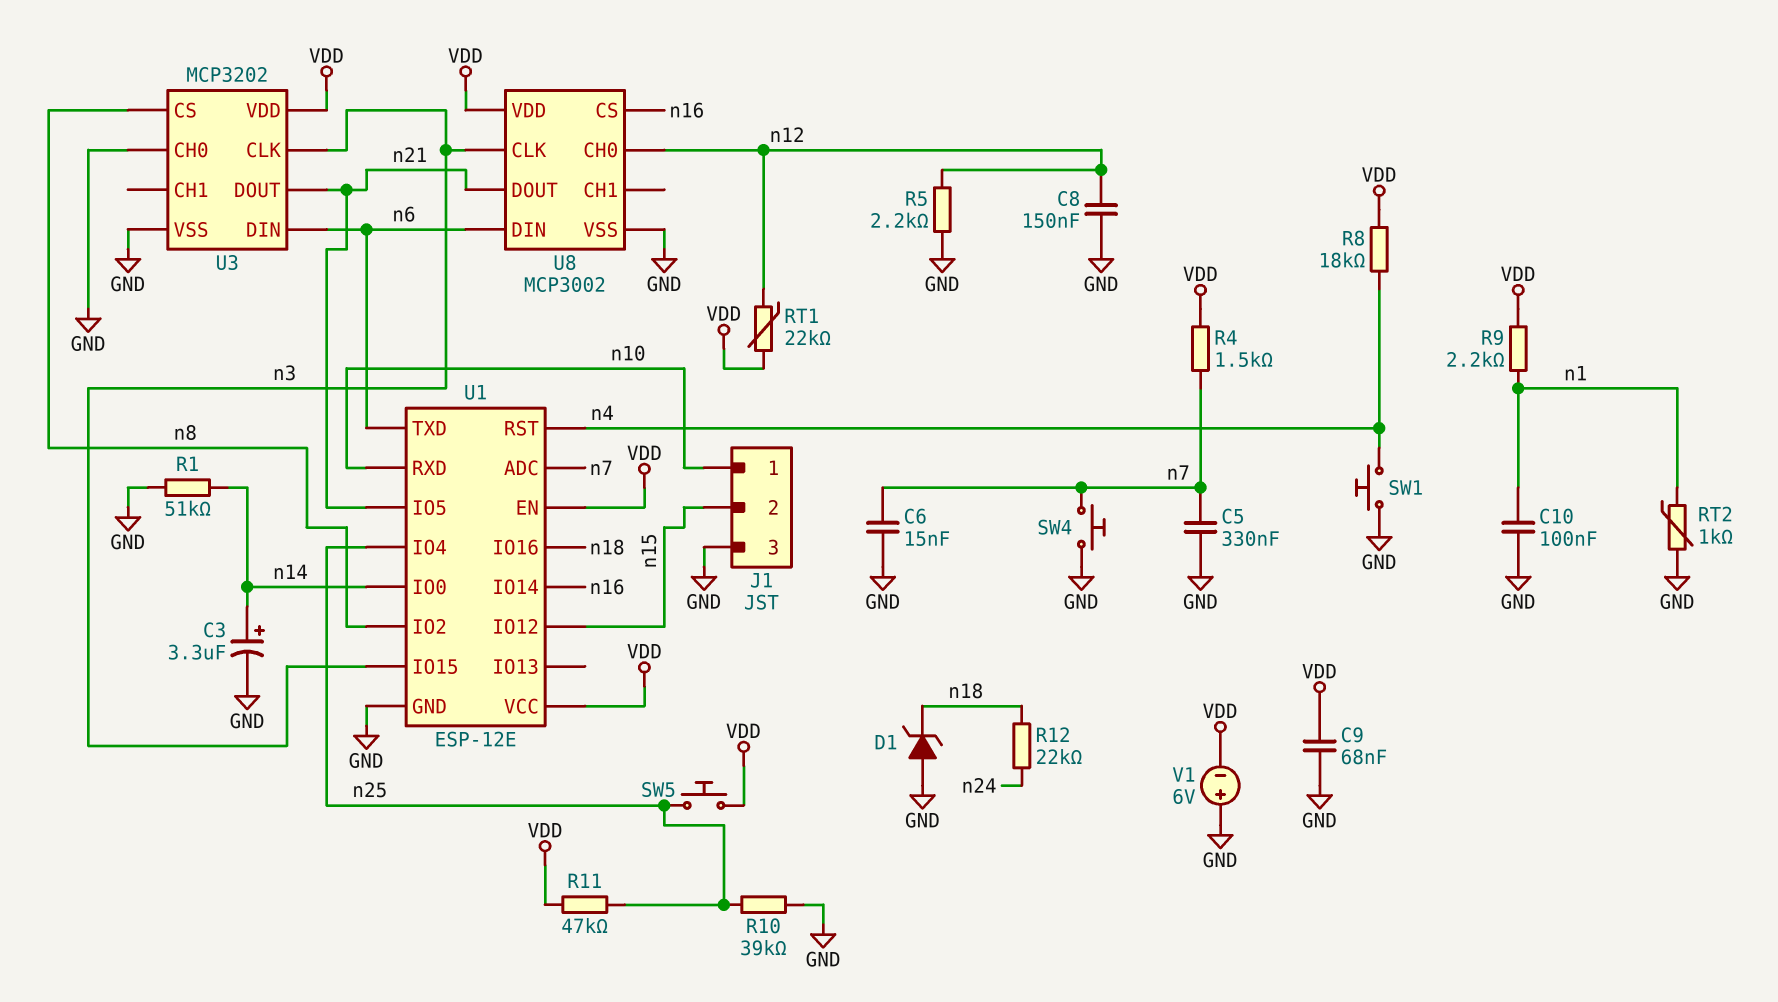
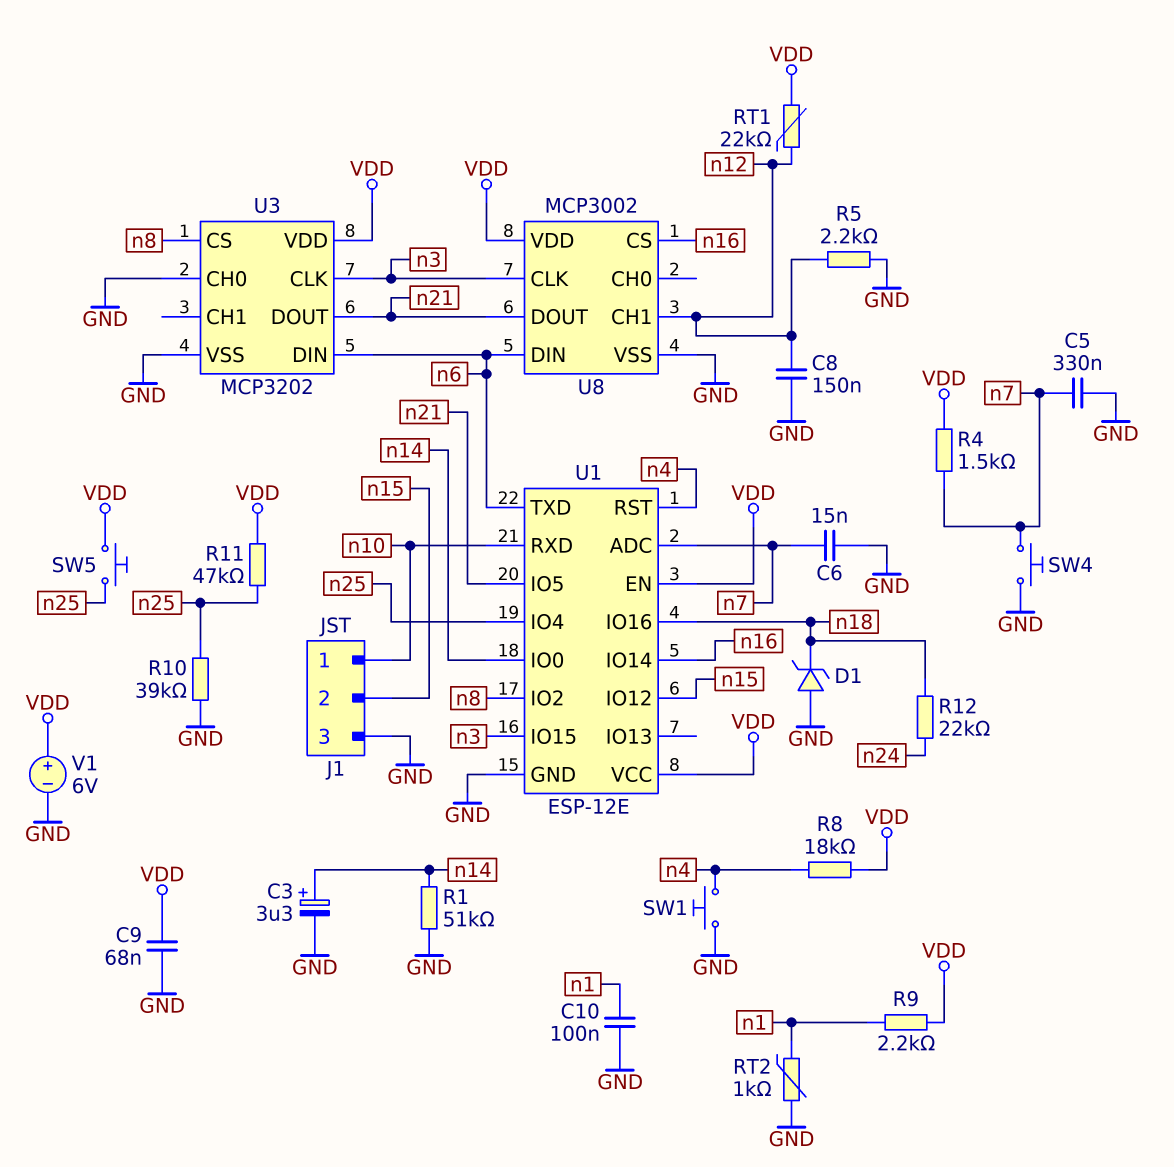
U8 pin CH0: n12 -> none
U8 pin CH1: none -> n12
V1: 6V (plus GND, minus VDD) -> 6V (plus VDD, minus GND)

